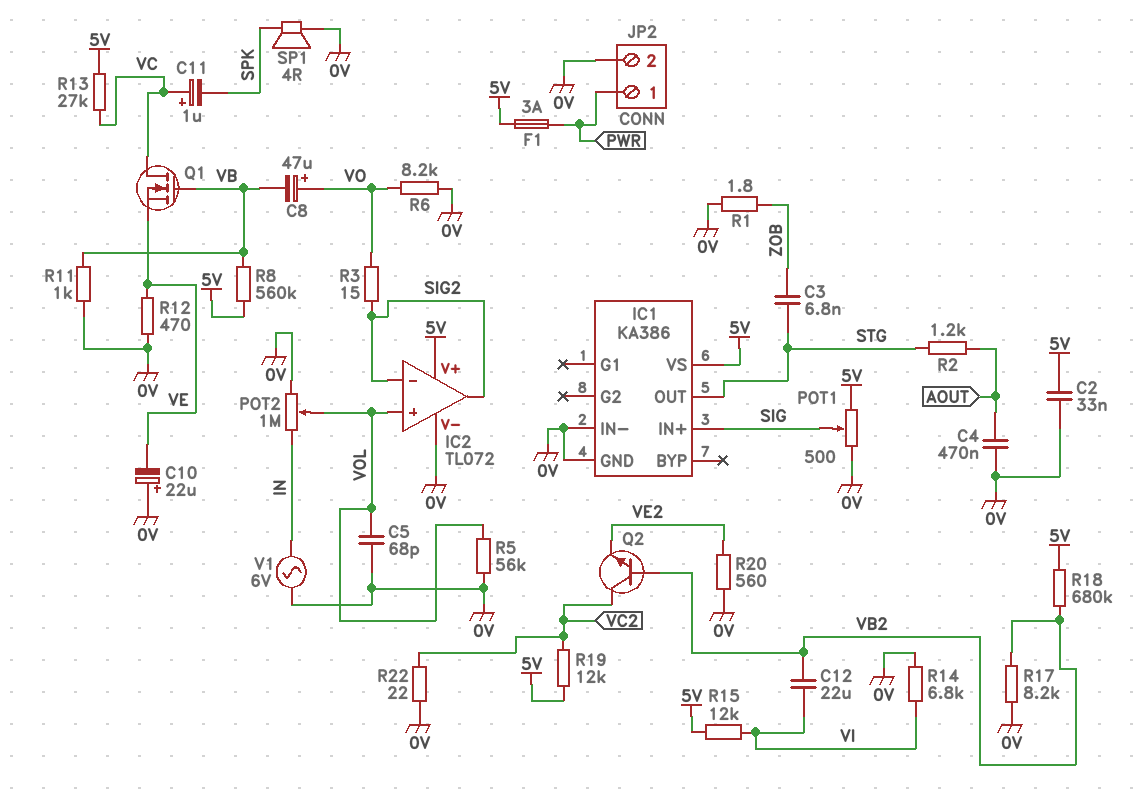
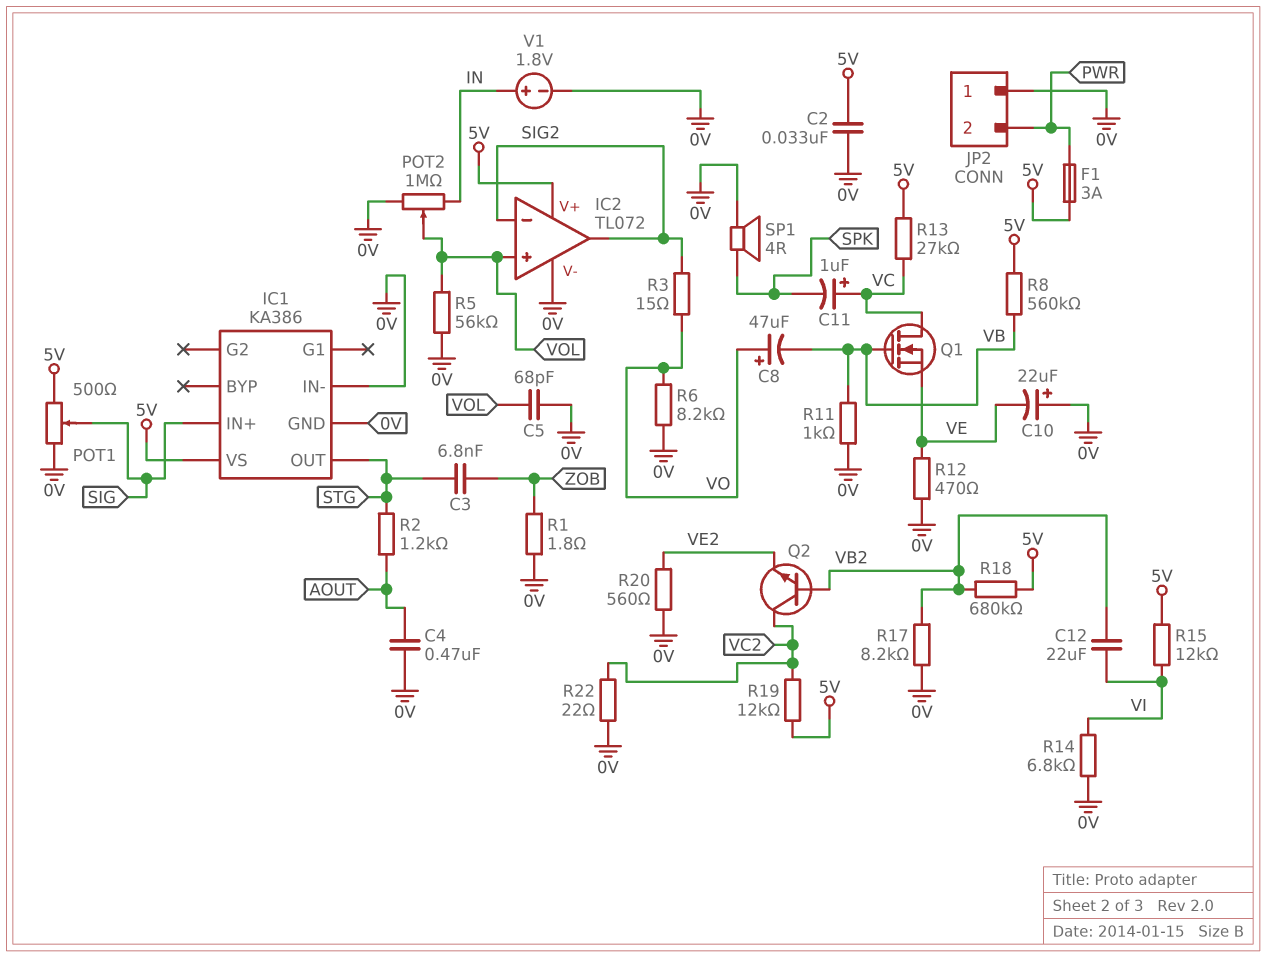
JP2 pin 1: PWR -> 0V
JP2 pin 2: 0V -> PWR
V1: AC 6V (0V, IN) -> 1.8V (plus IN, minus 0V)

